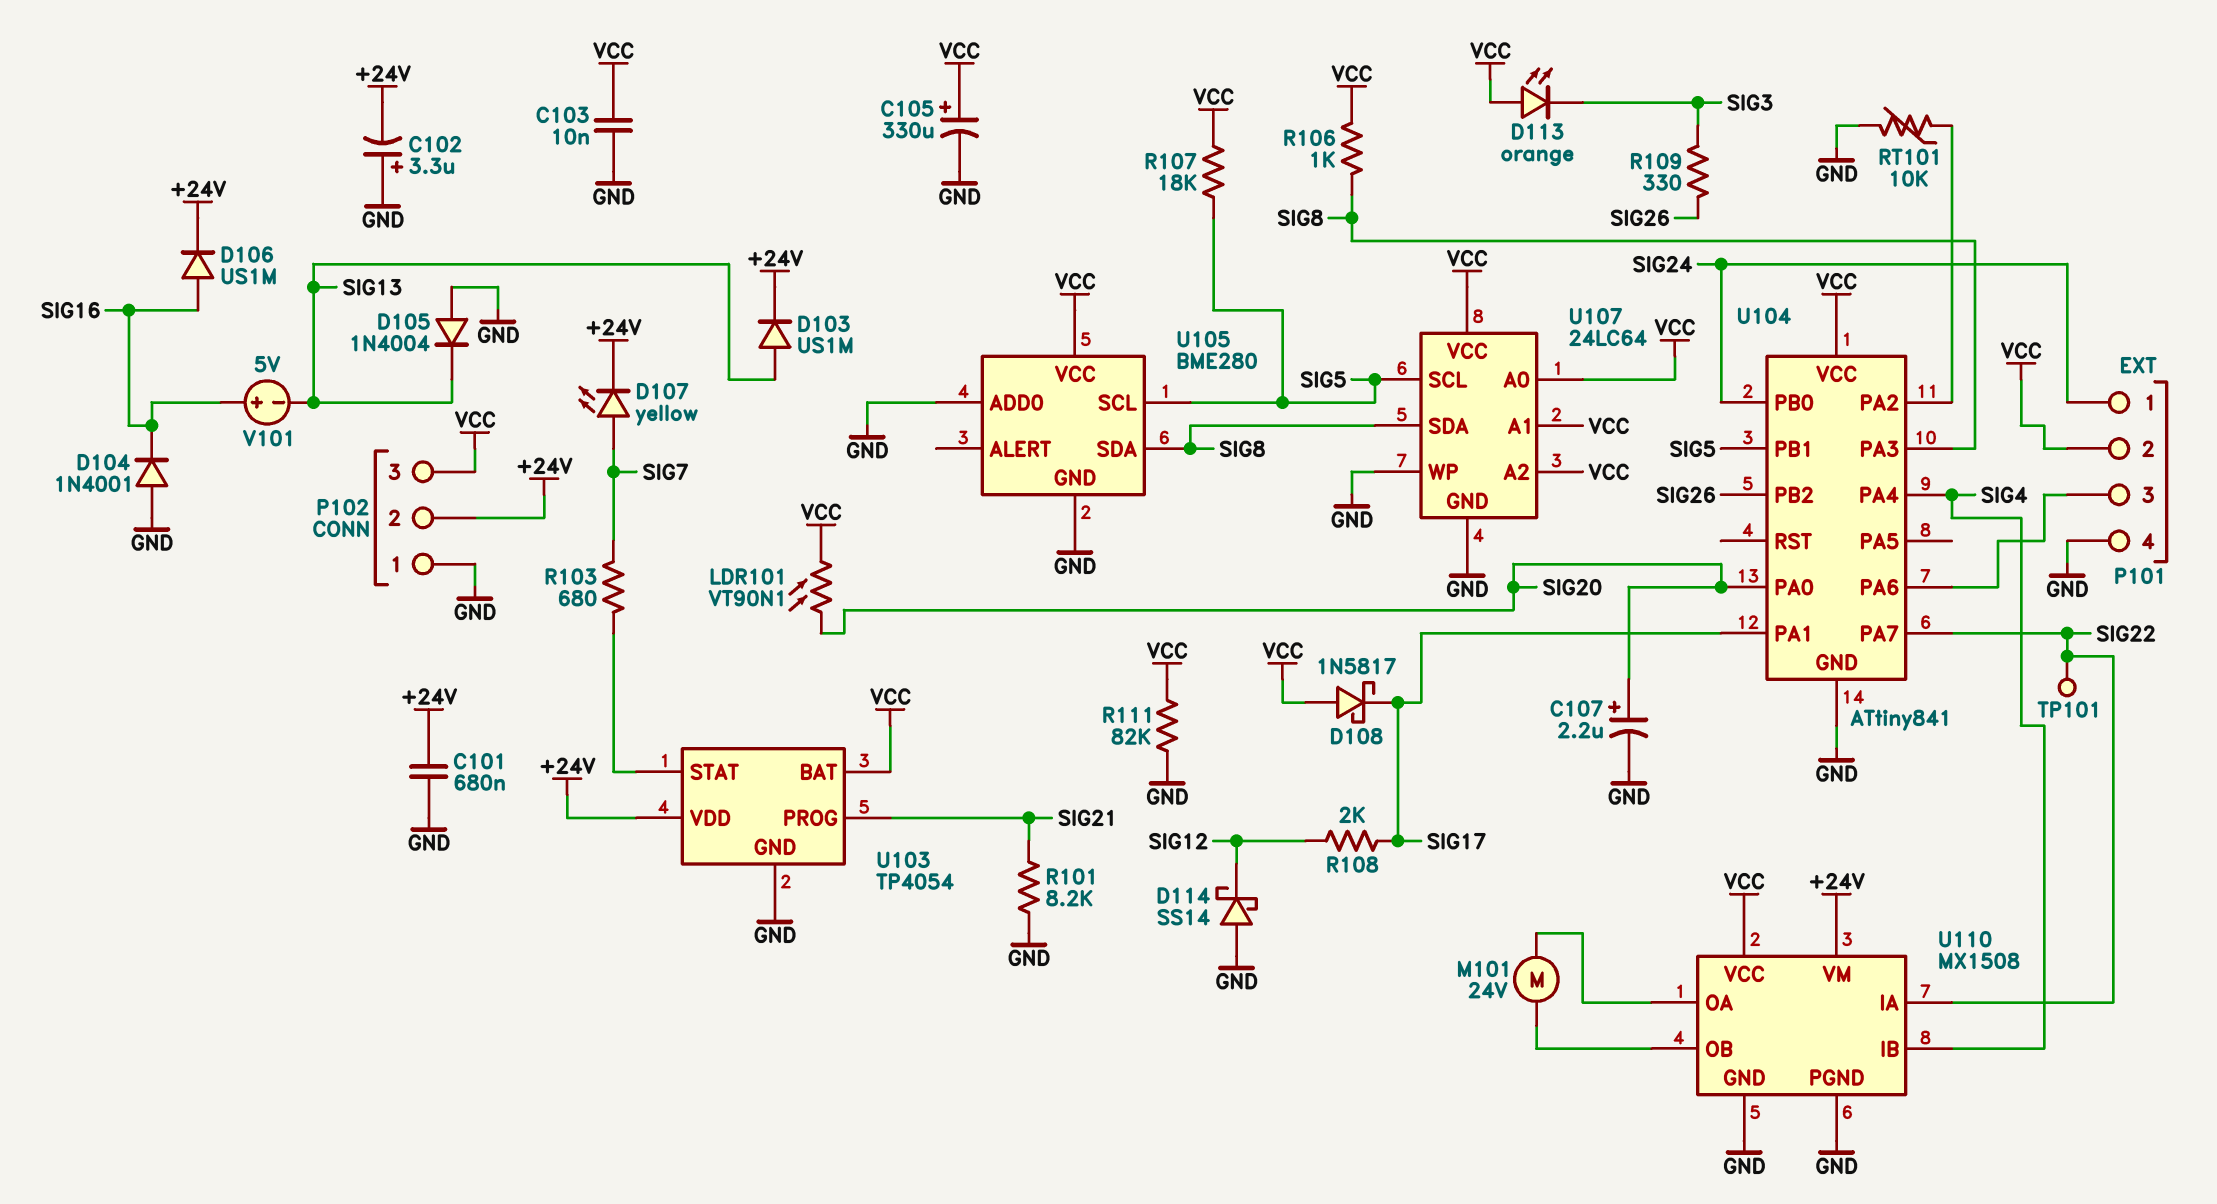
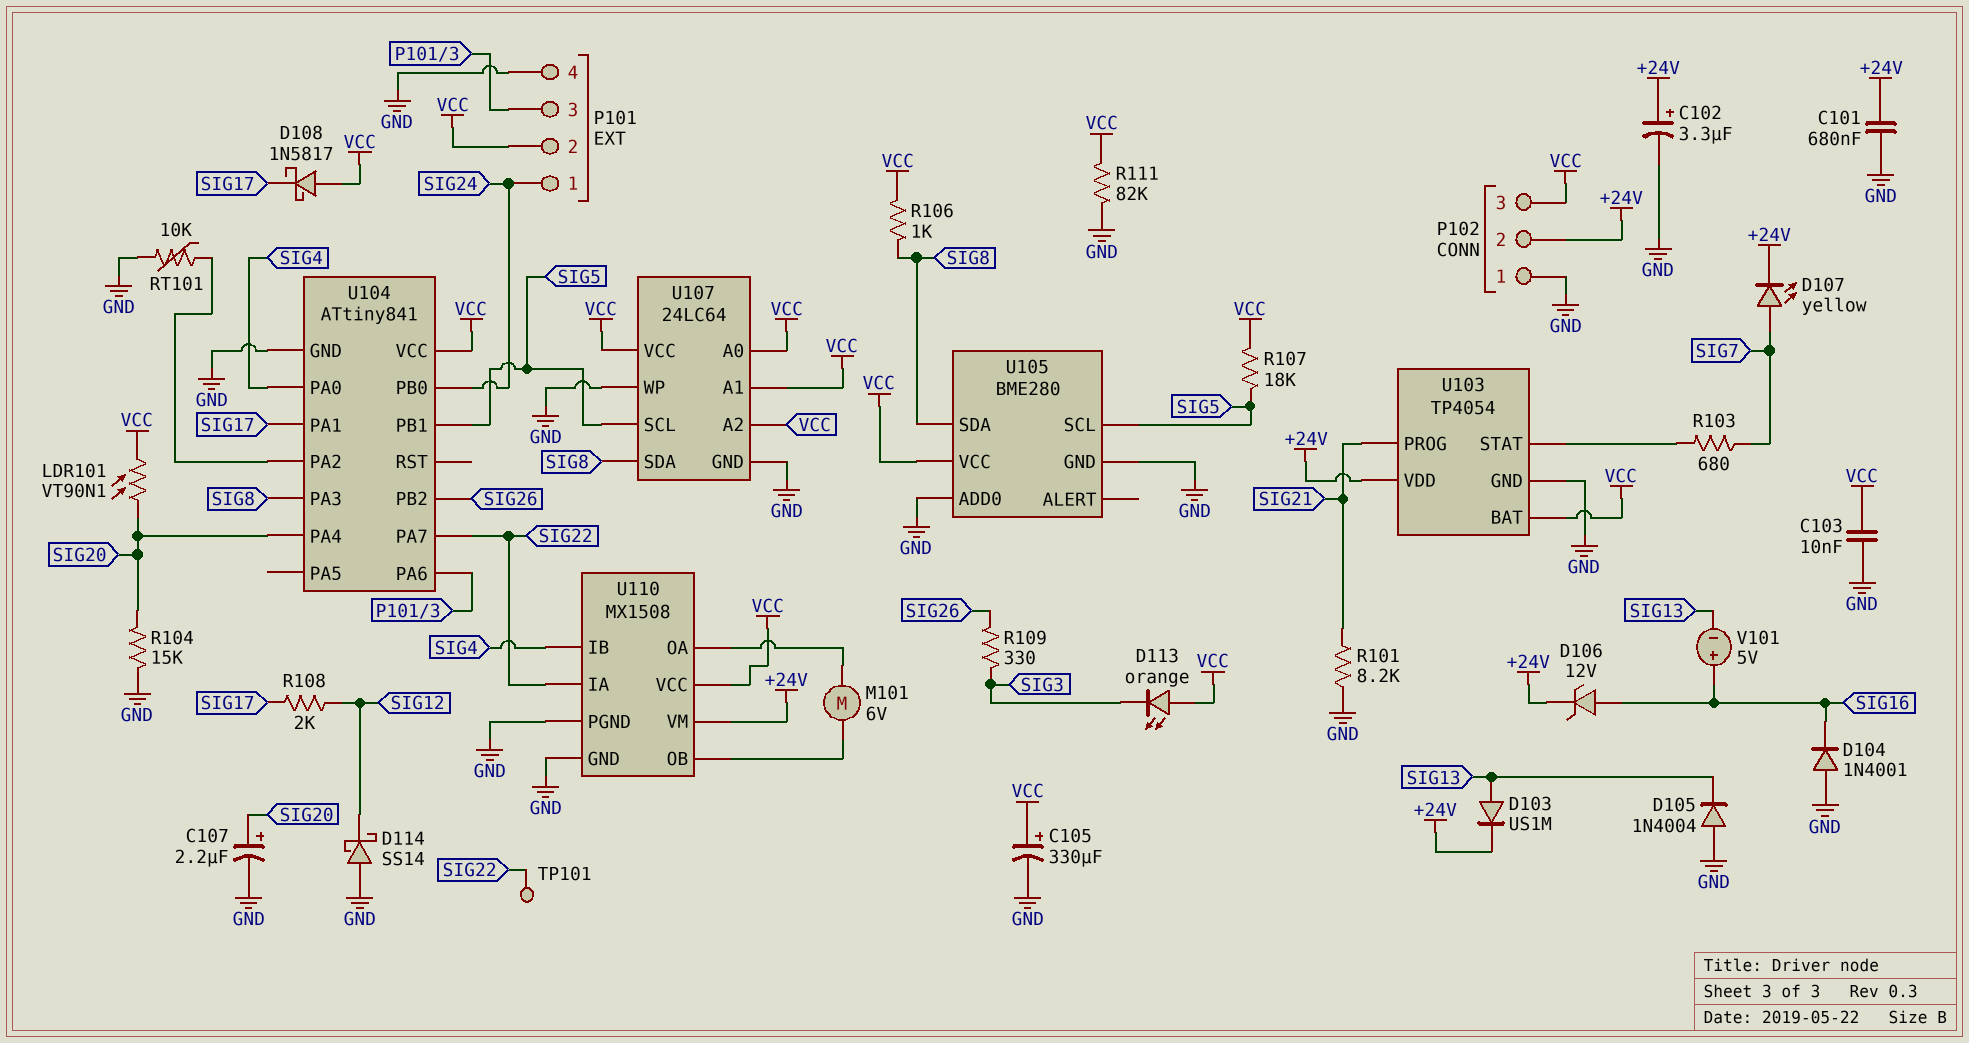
C102: 3.3uF (plus GND, minus +24V) -> 3.3uF (plus +24V, minus GND)
D106: diode US1M (A SIG16, K +24V) -> zener 12V (A SIG16, K +24V)
M101: motor 24V (U110/OA, U110/OB) -> motor 6V (U110/OA, U110/OB)
R104: none -> 15k (GND, SIG20)
U104 pin PA0: SIG20 -> SIG4
U104 pin PA4: SIG4 -> SIG20

